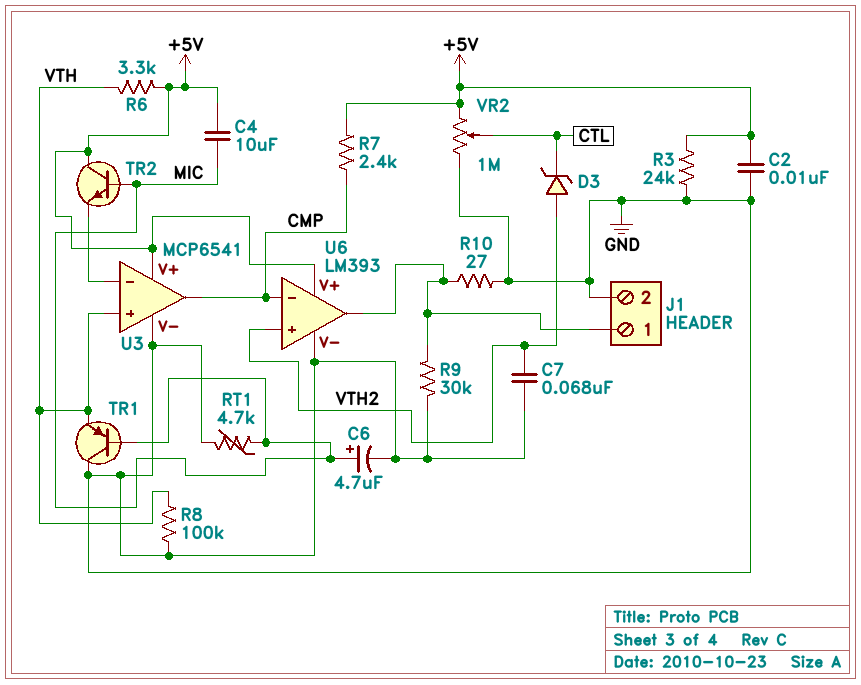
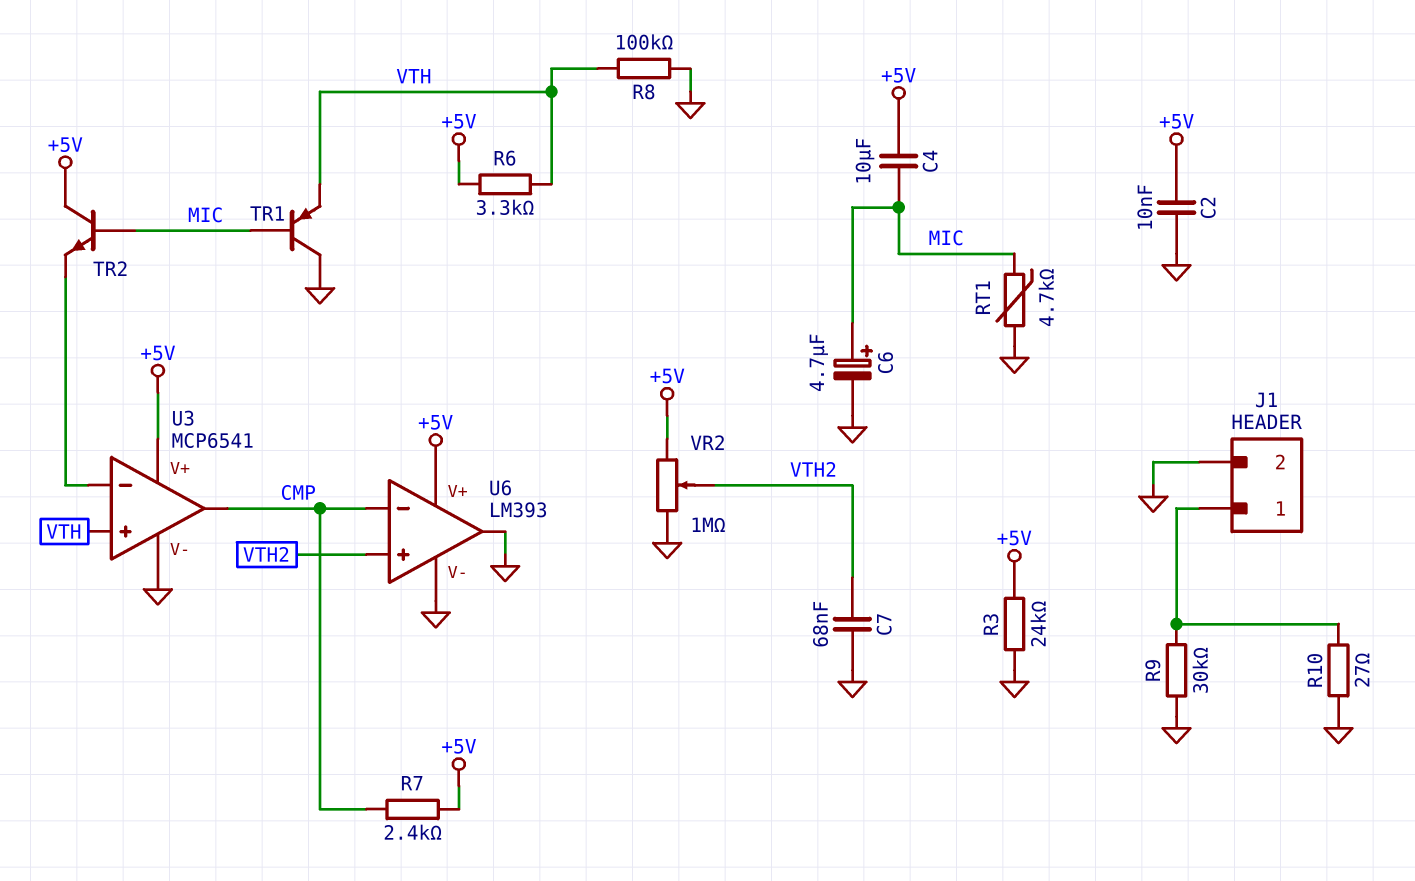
D3: zener (A VTH2, K CTL) -> none
U6 pin out: J1/1 -> GND
VR2: 1M (+5V, GND, wiper CTL) -> 1M (+5V, GND, wiper VTH2)

